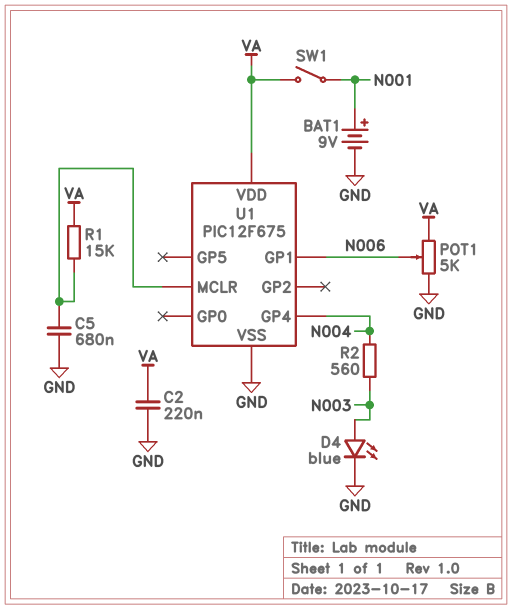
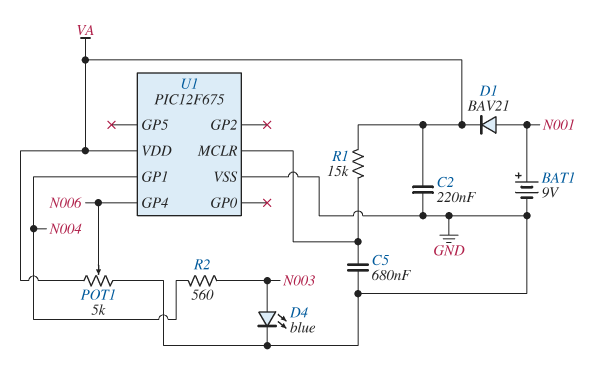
D1: none -> diode BAV21 (A N001, K VA)
SW1: switch (N001, VA) -> none
U1 pin GP1: N006 -> N004
U1 pin GP4: N004 -> N006

